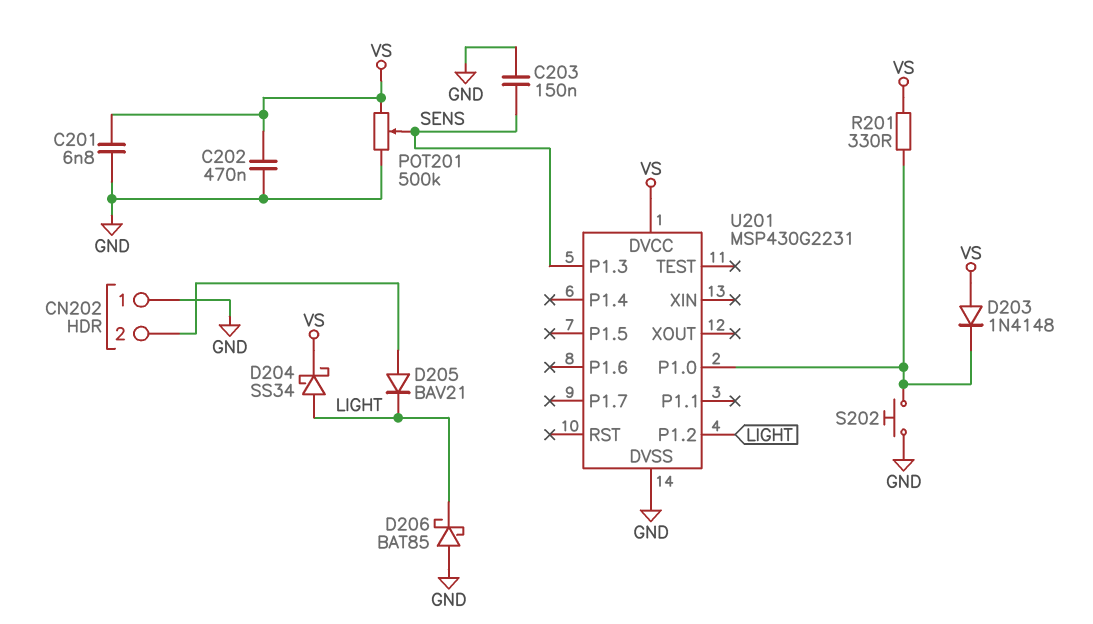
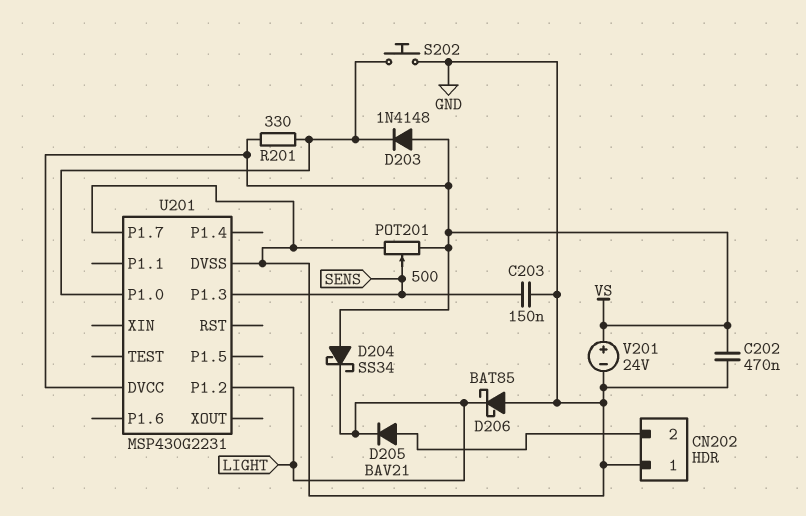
C201: 6.8nF (GND, VS) -> none
D204: schottky SS34 (A LIGHT, K VS) -> schottky SS34 (A VS, K LIGHT)
POT201: 500k (GND, VS, wiper SENS) -> 500 (GND, VS, wiper SENS)
U201 pin P1.7: none -> GND
V201: none -> 24V (plus VS, minus GND)

